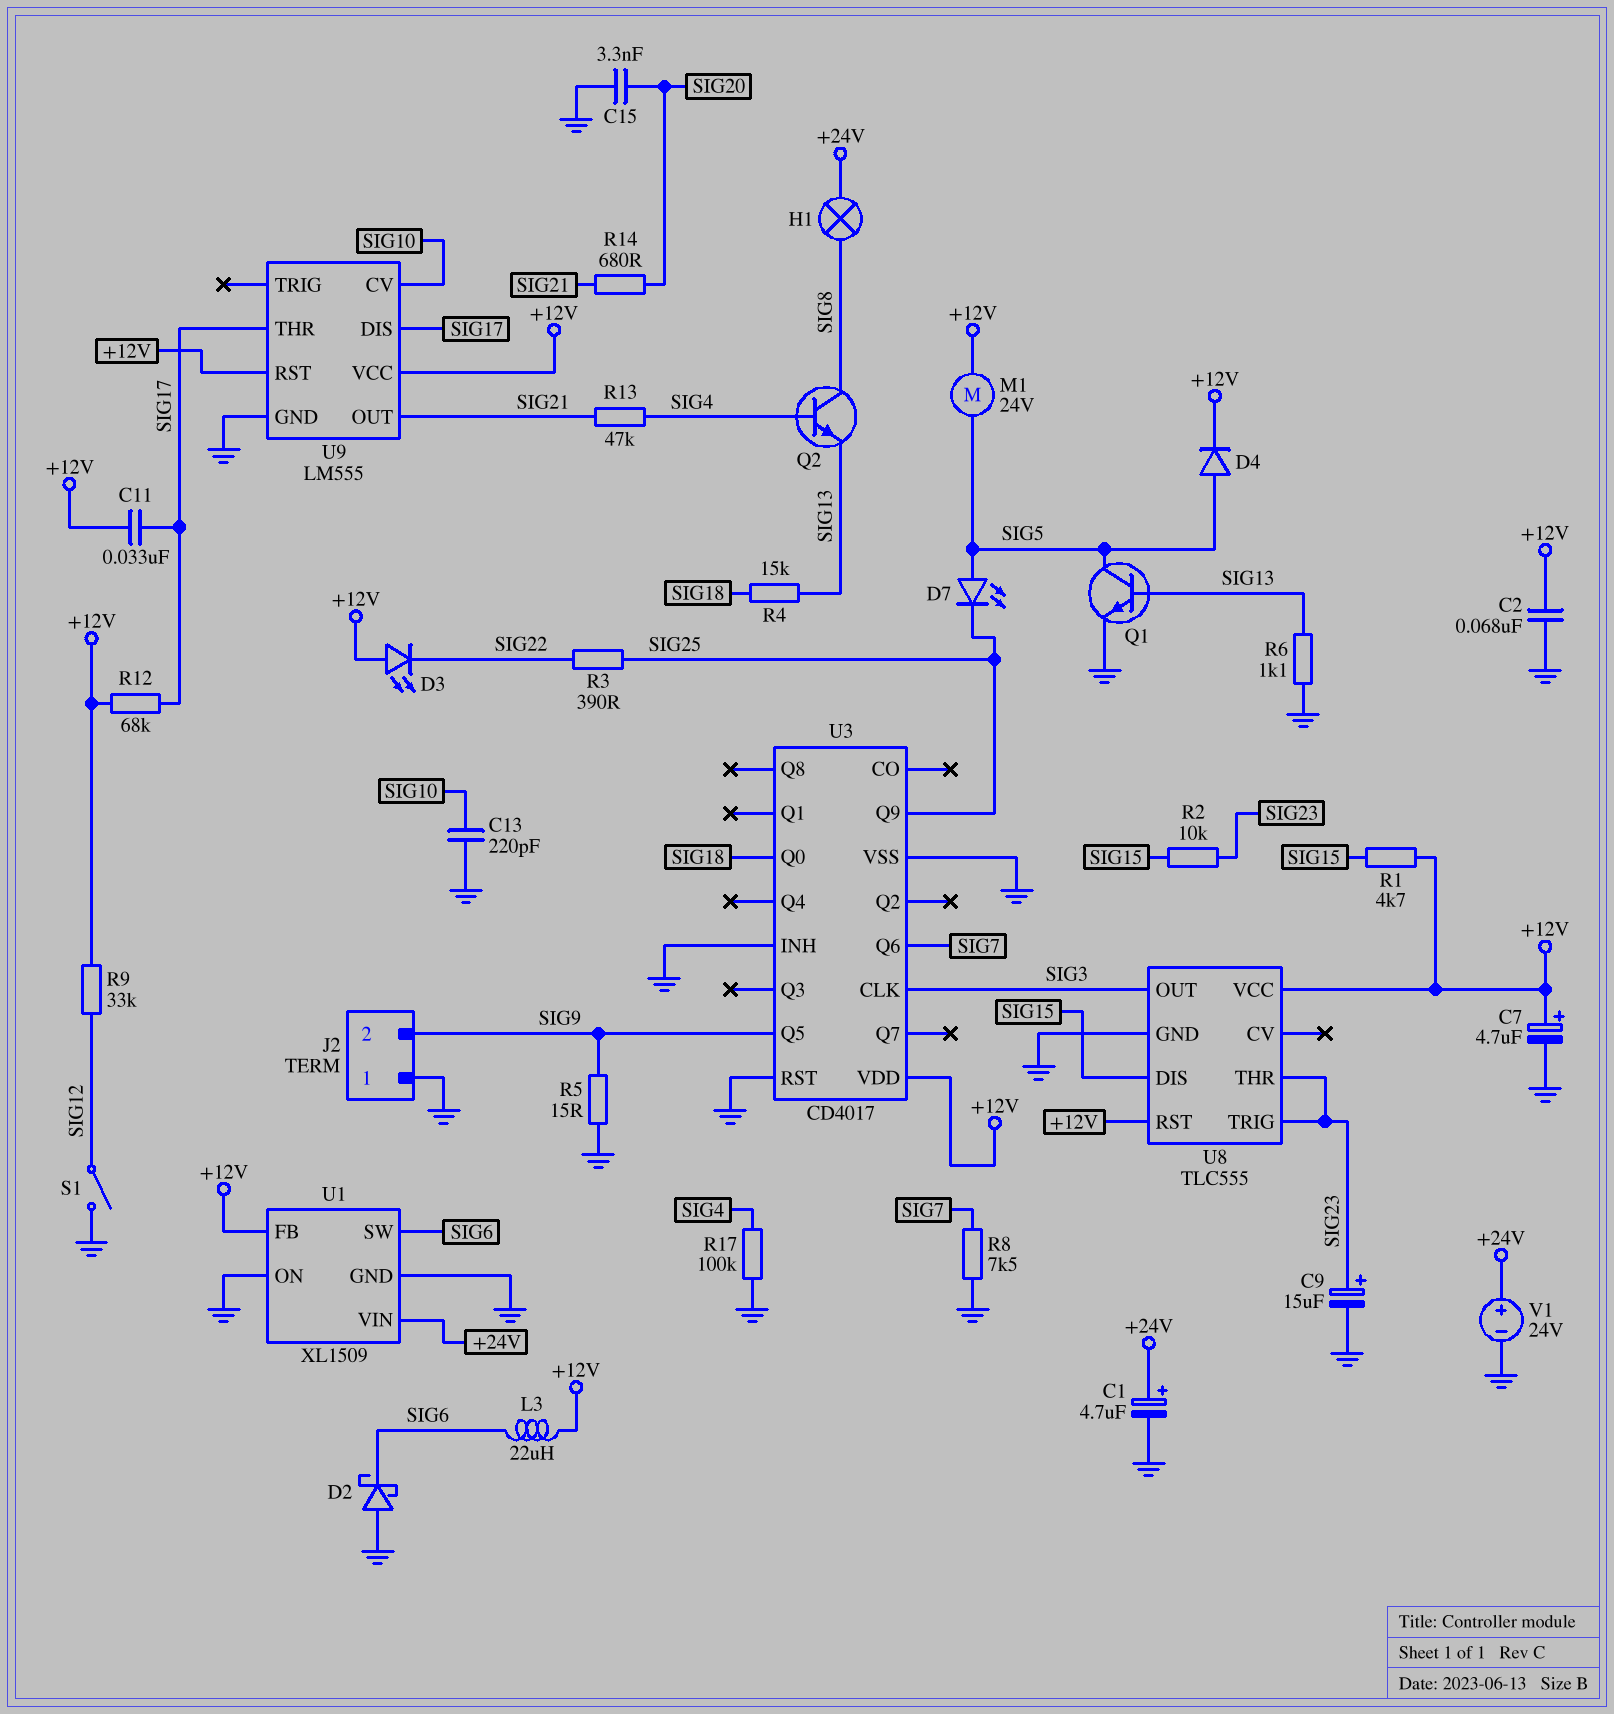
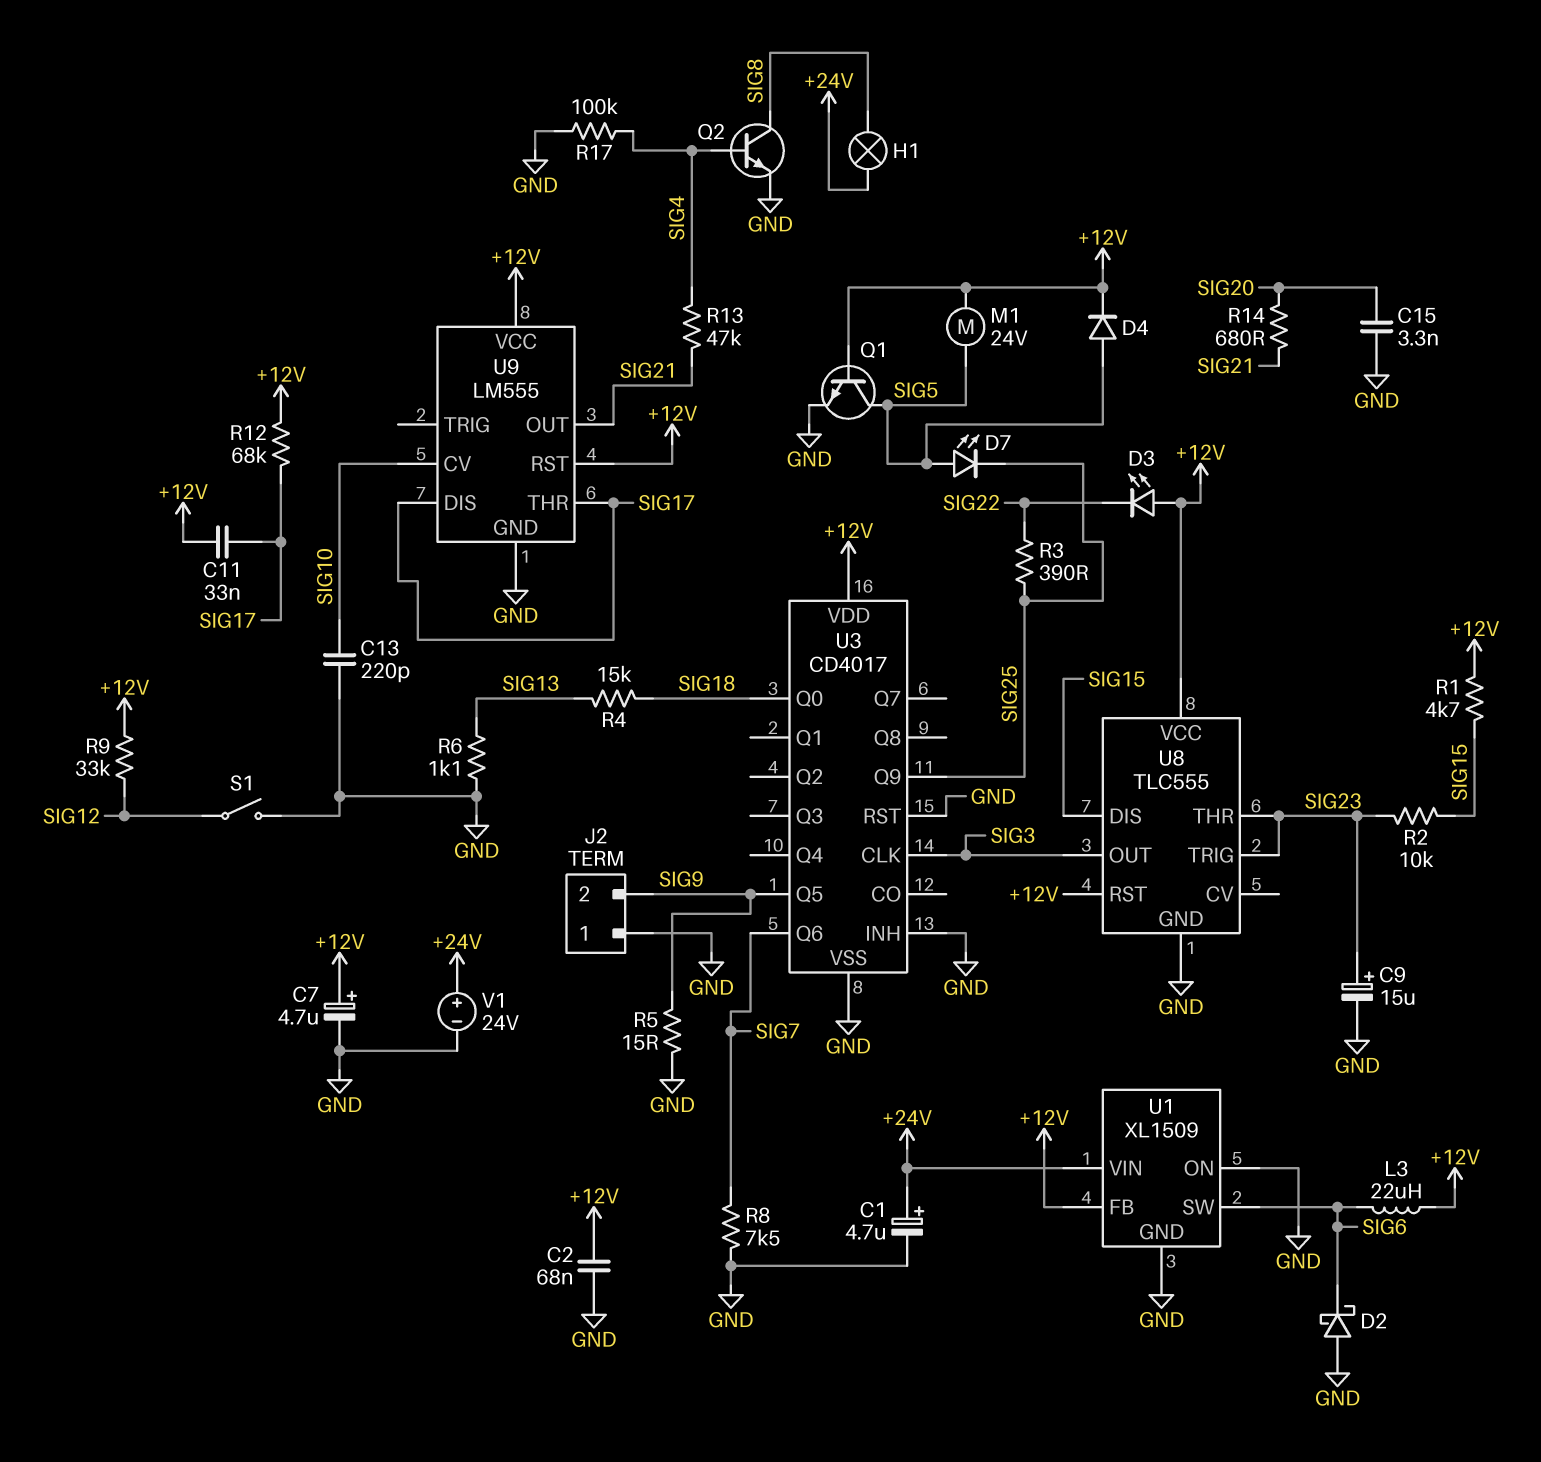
Q1: NPN (B SIG13, C SIG5, E GND) -> NPN (B +12V, C SIG5, E GND)
Q2: NPN (B SIG4, C SIG8, E SIG13) -> NPN (B SIG4, C SIG8, E GND)

